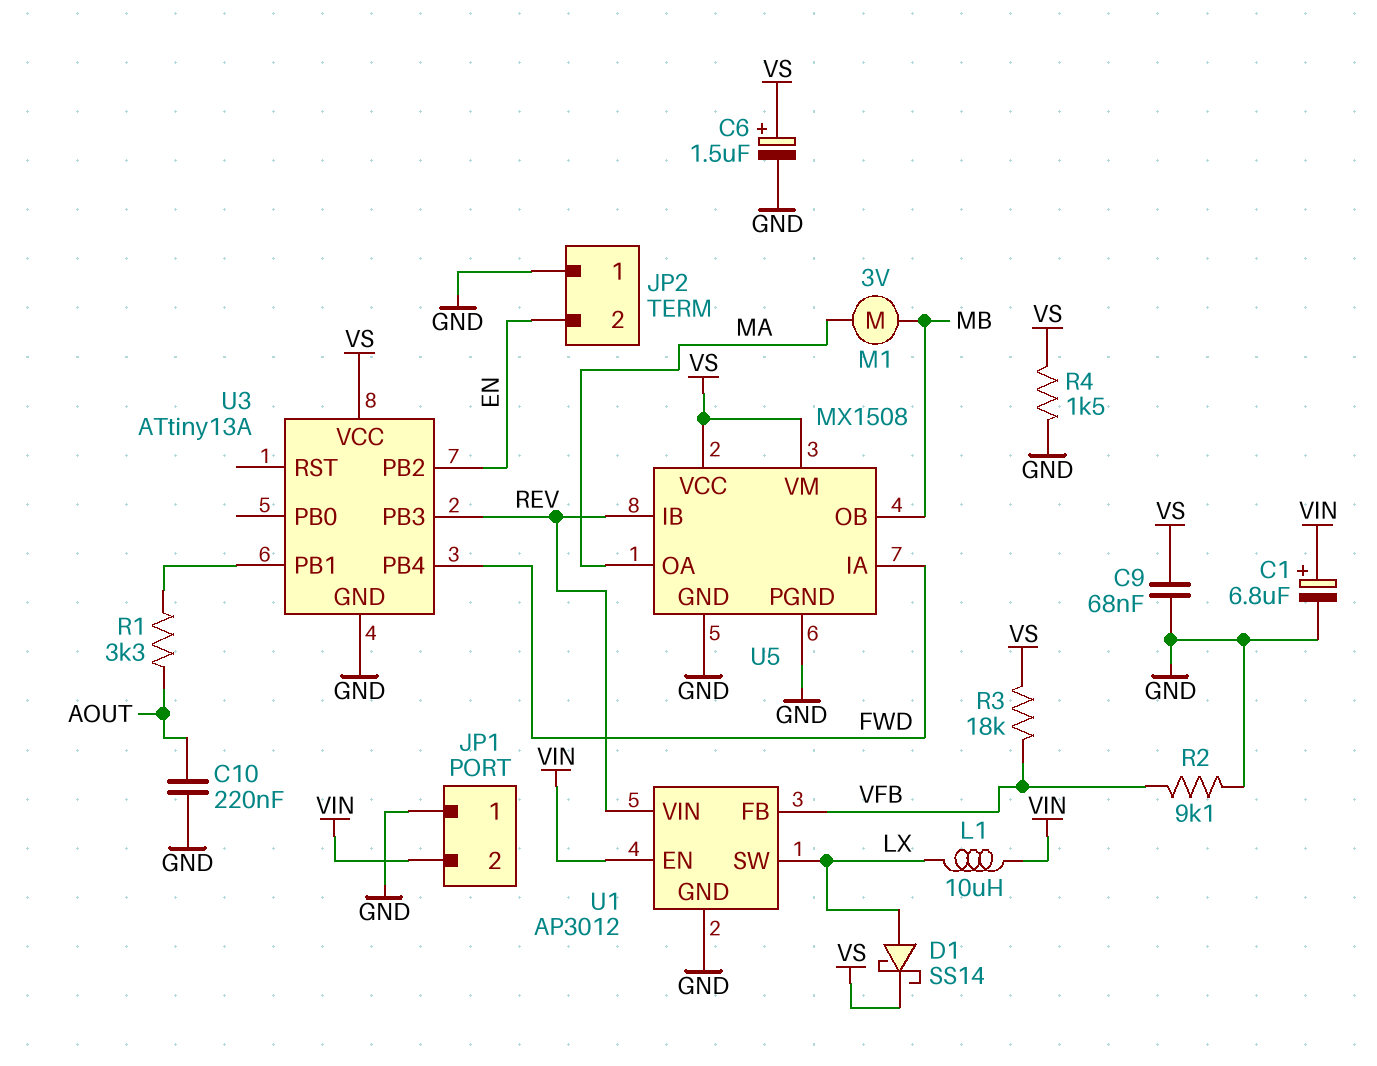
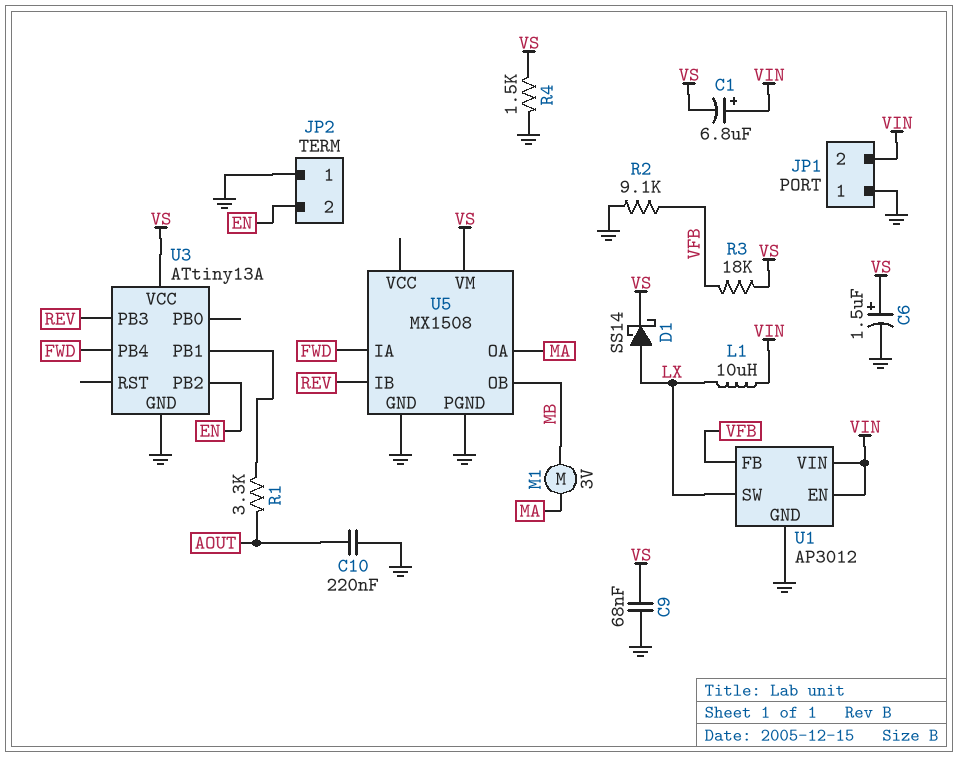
C1: 6.8uF (plus VIN, minus GND) -> 6.8uF (plus VIN, minus VS)
U1 pin VIN: REV -> VIN
U5 pin VCC: VS -> none

